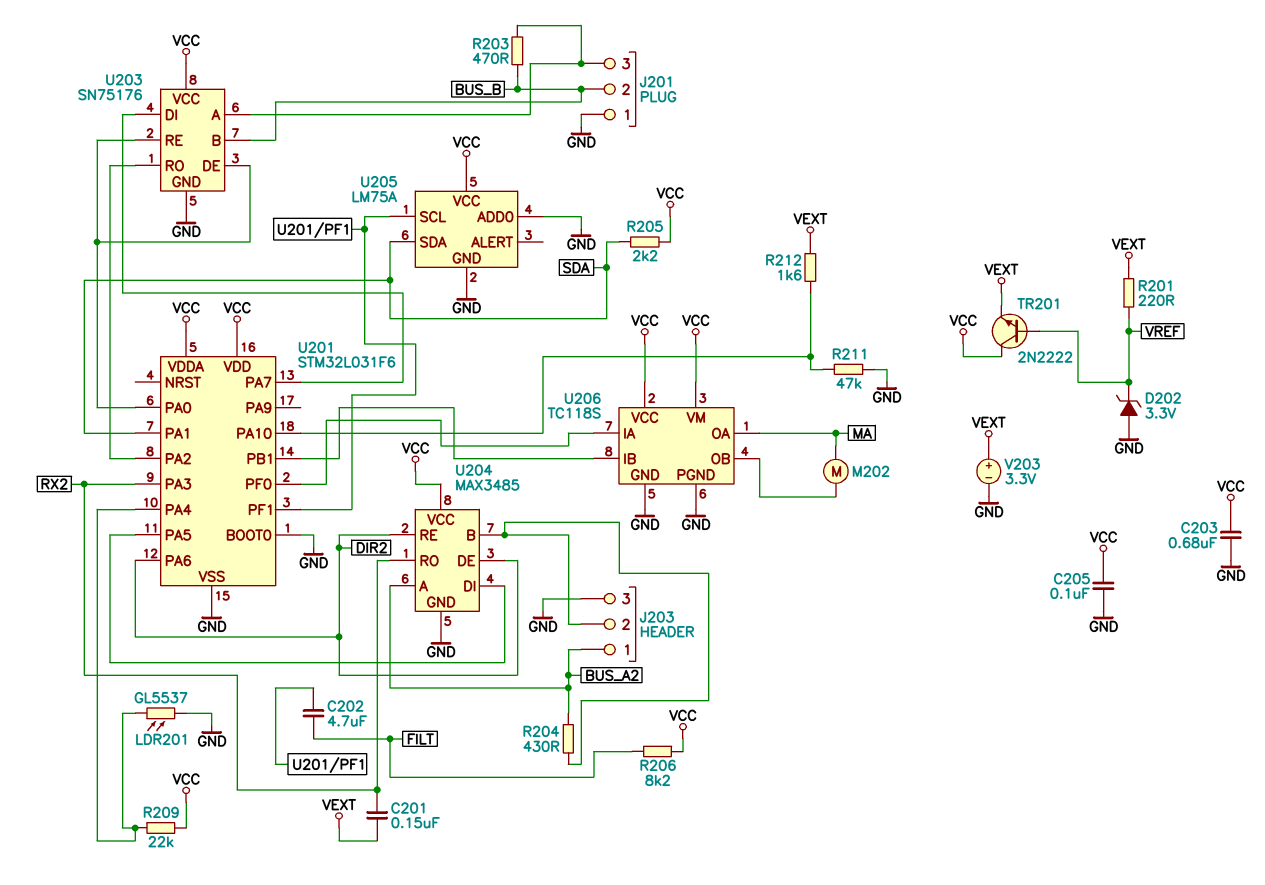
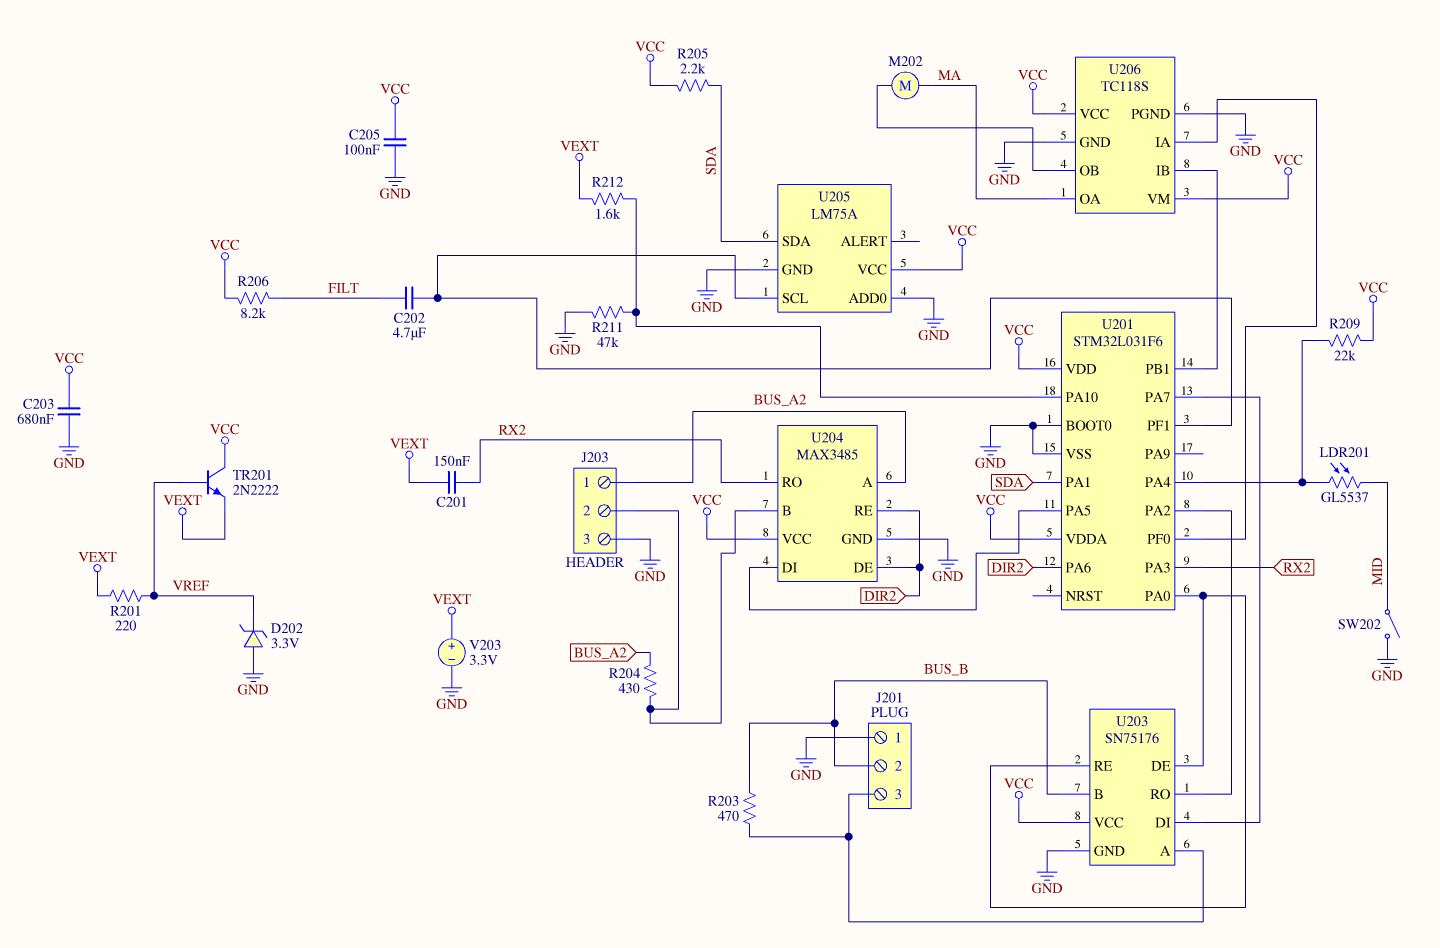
LDR201: GL5537 (GND, U201/PA4) -> GL5537 (MID, U201/PA4)
SW202: none -> switch (GND, MID)

